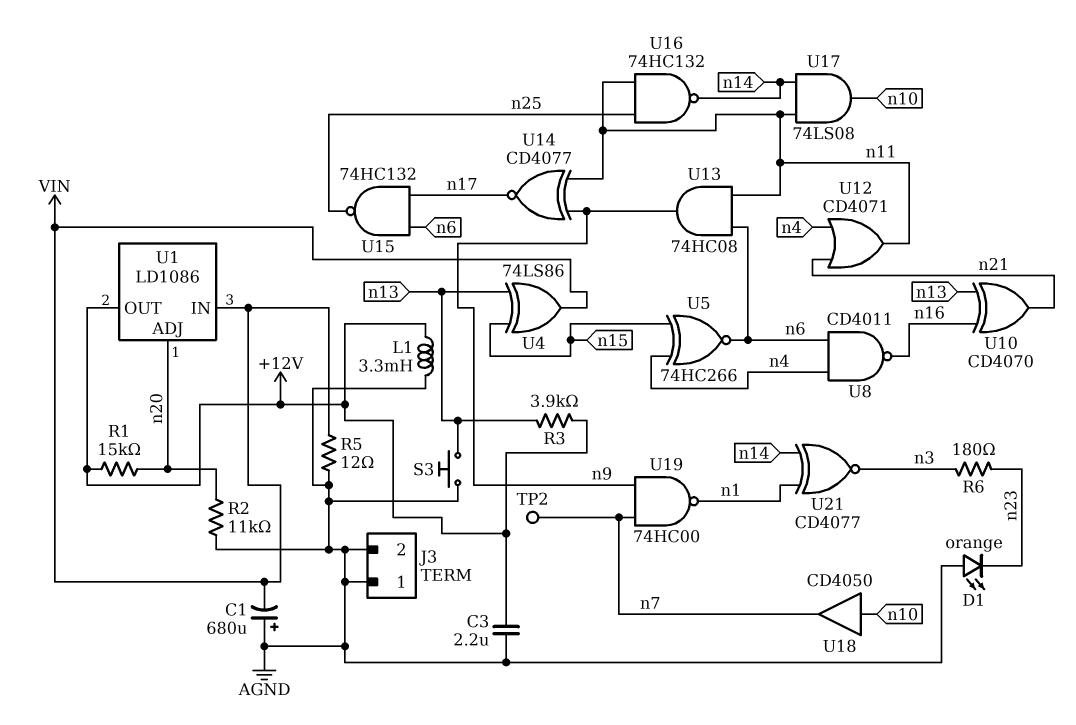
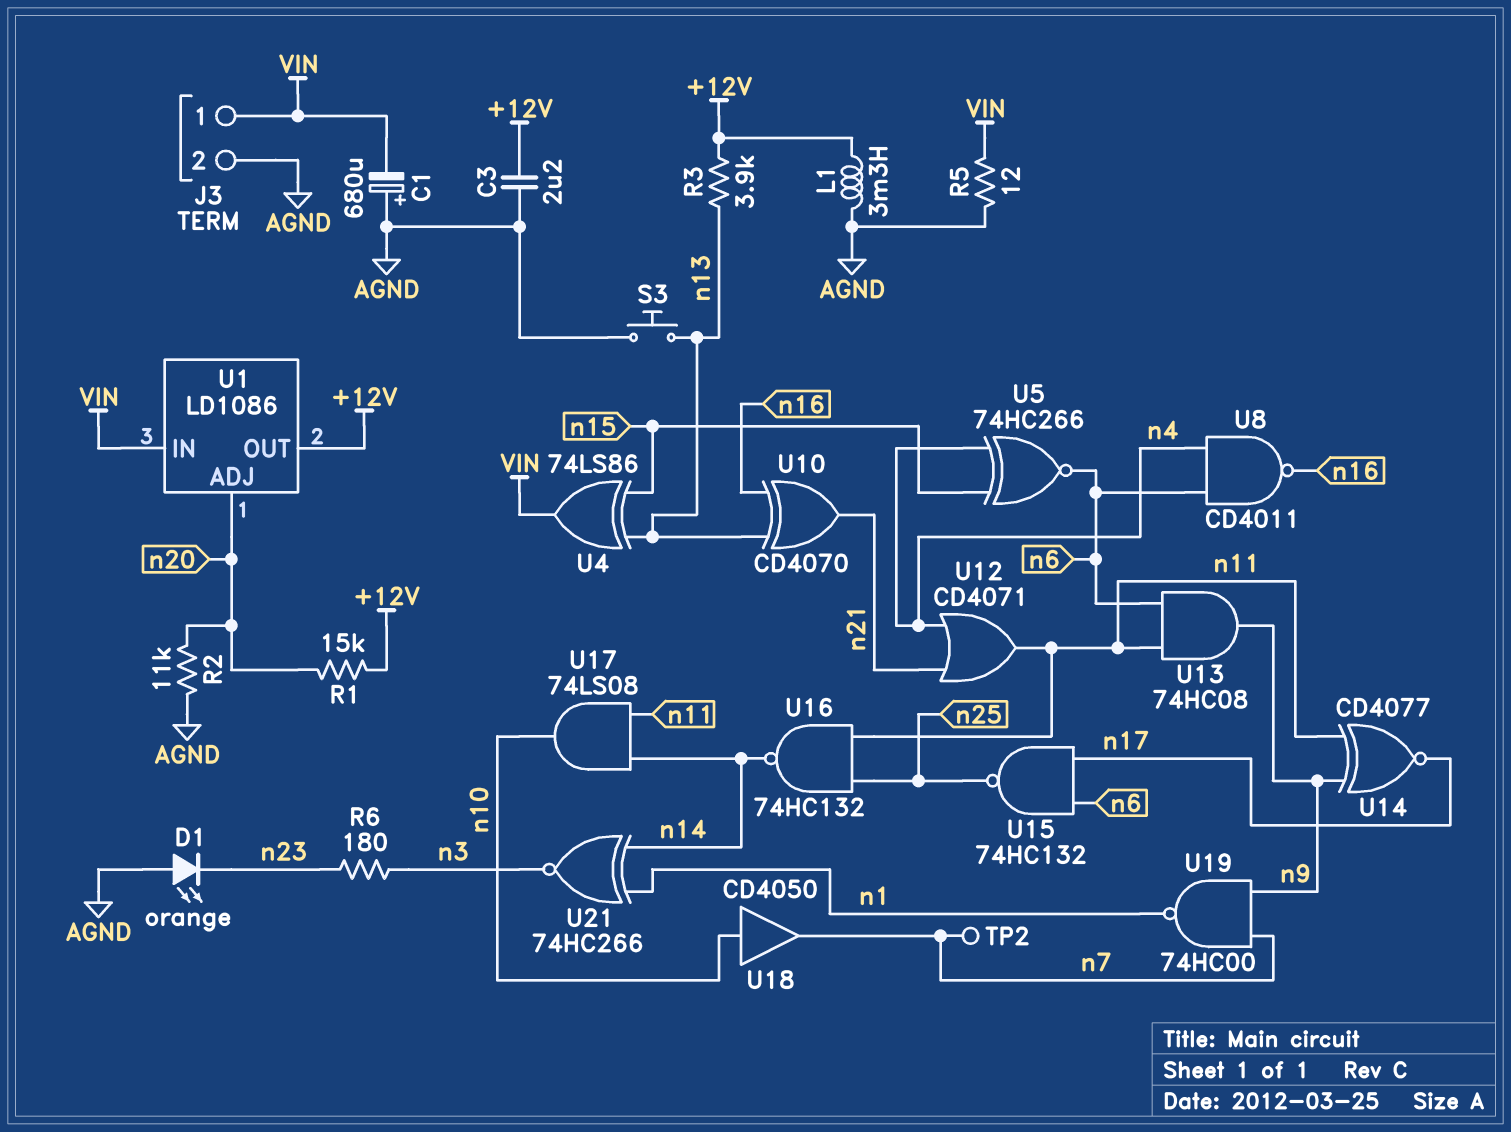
J3 pin 1: AGND -> VIN
U21: XNOR CD4077 (in n1, in n14, out n3) -> XNOR 74HC266 (in n1, in n14, out n3)

